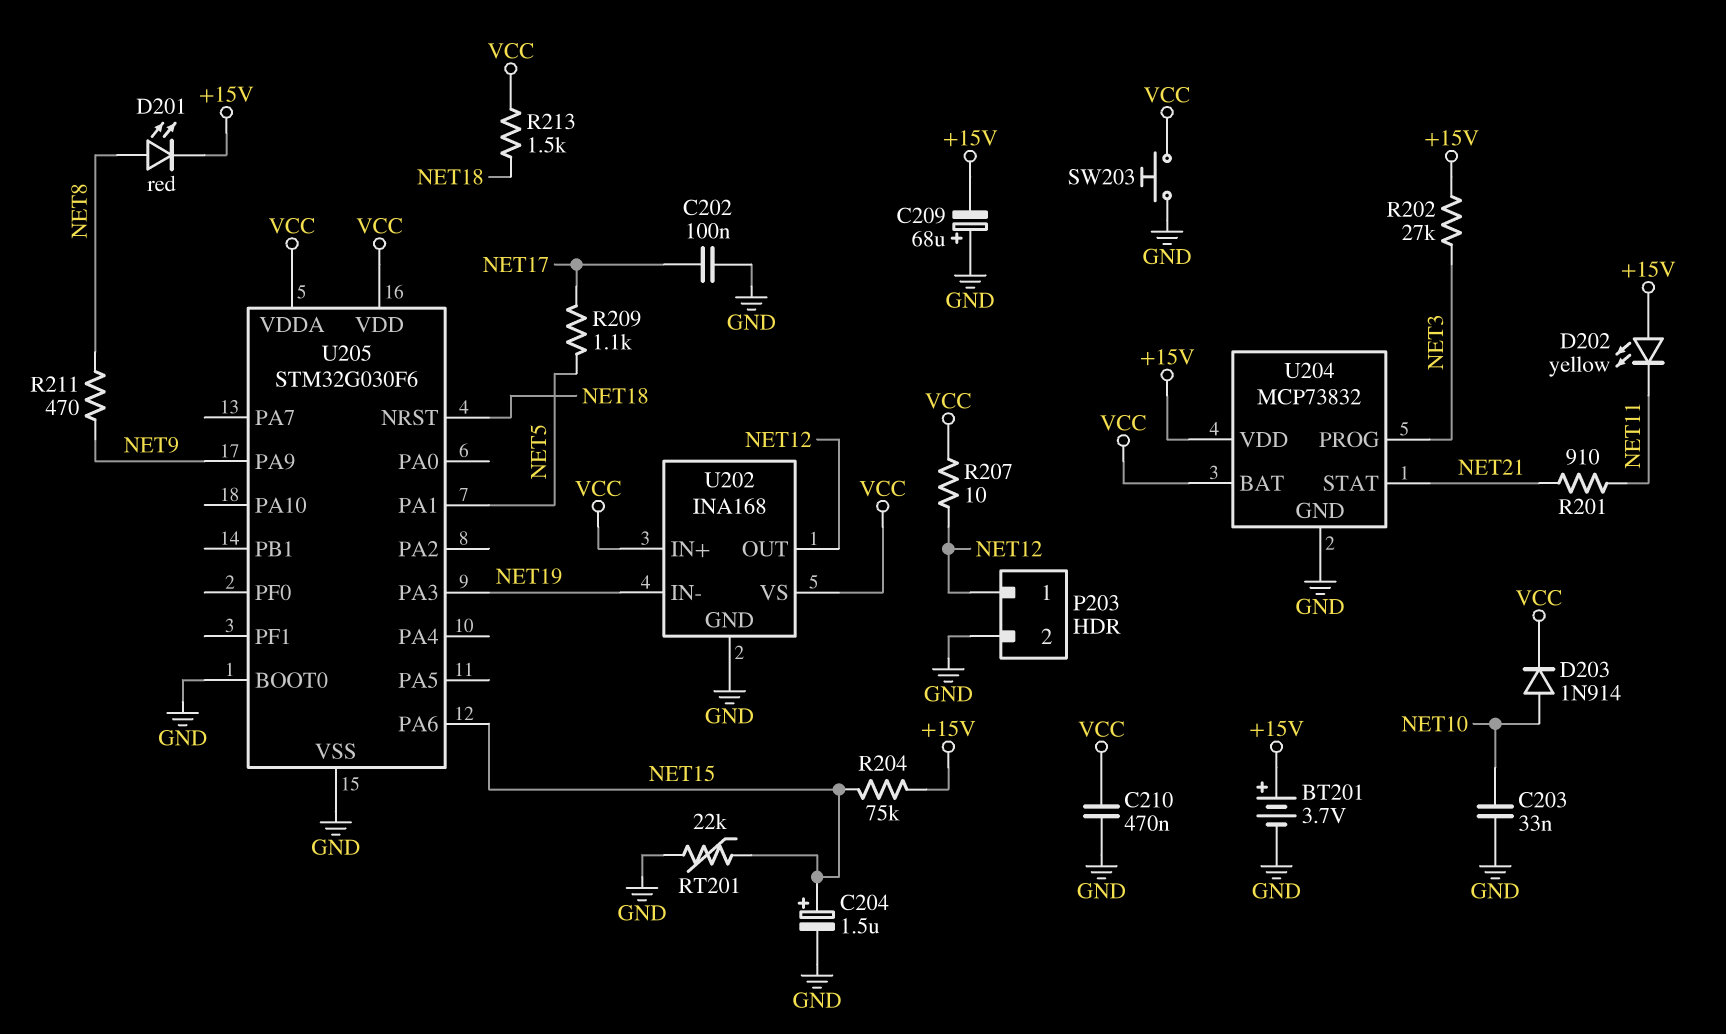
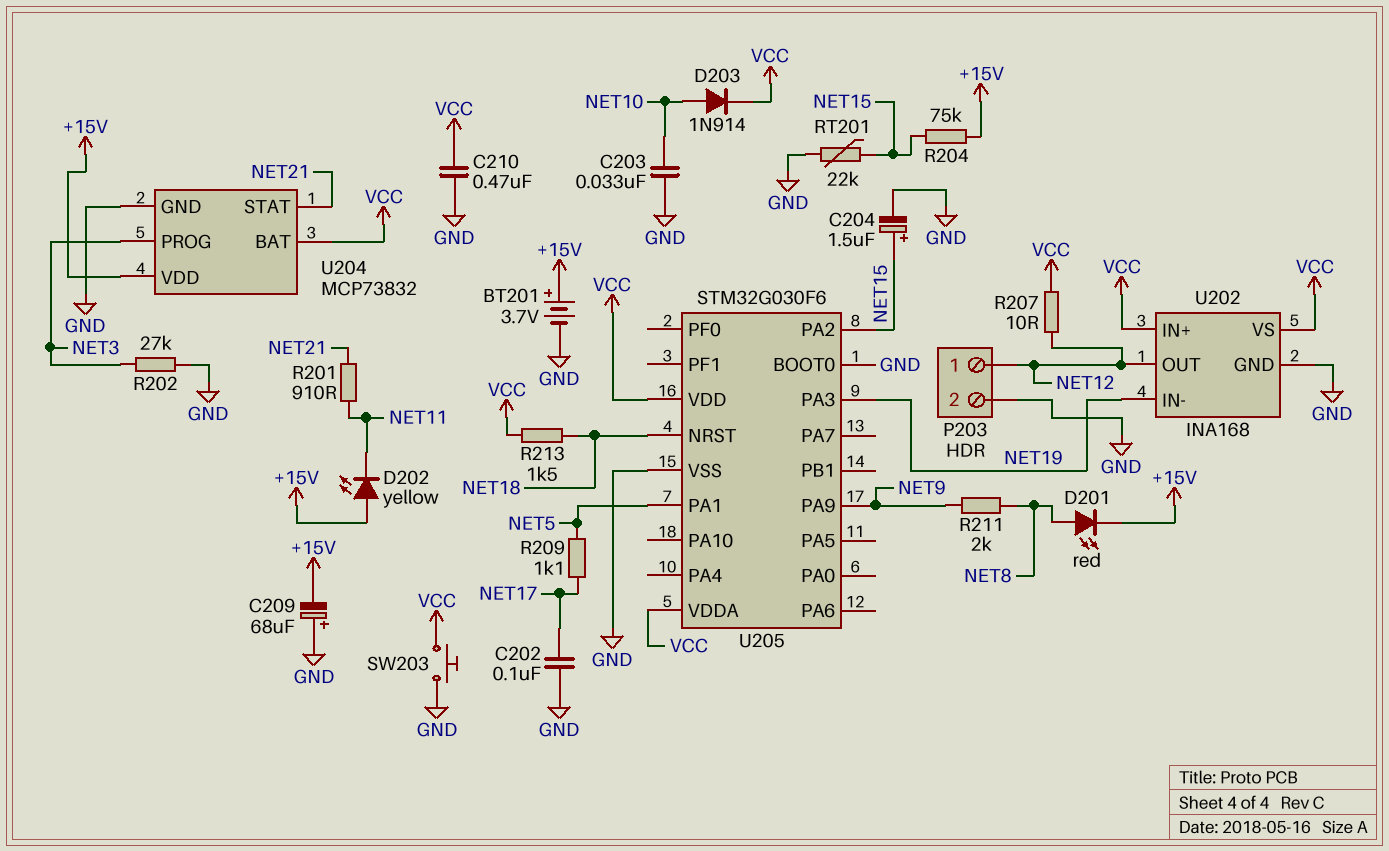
R202: 27k (+15V, NET3) -> 27k (GND, NET3)
R211: 470 (NET8, NET9) -> 2k (NET8, NET9)
U205 pin PA2: none -> NET15
U205 pin PA6: NET15 -> none

